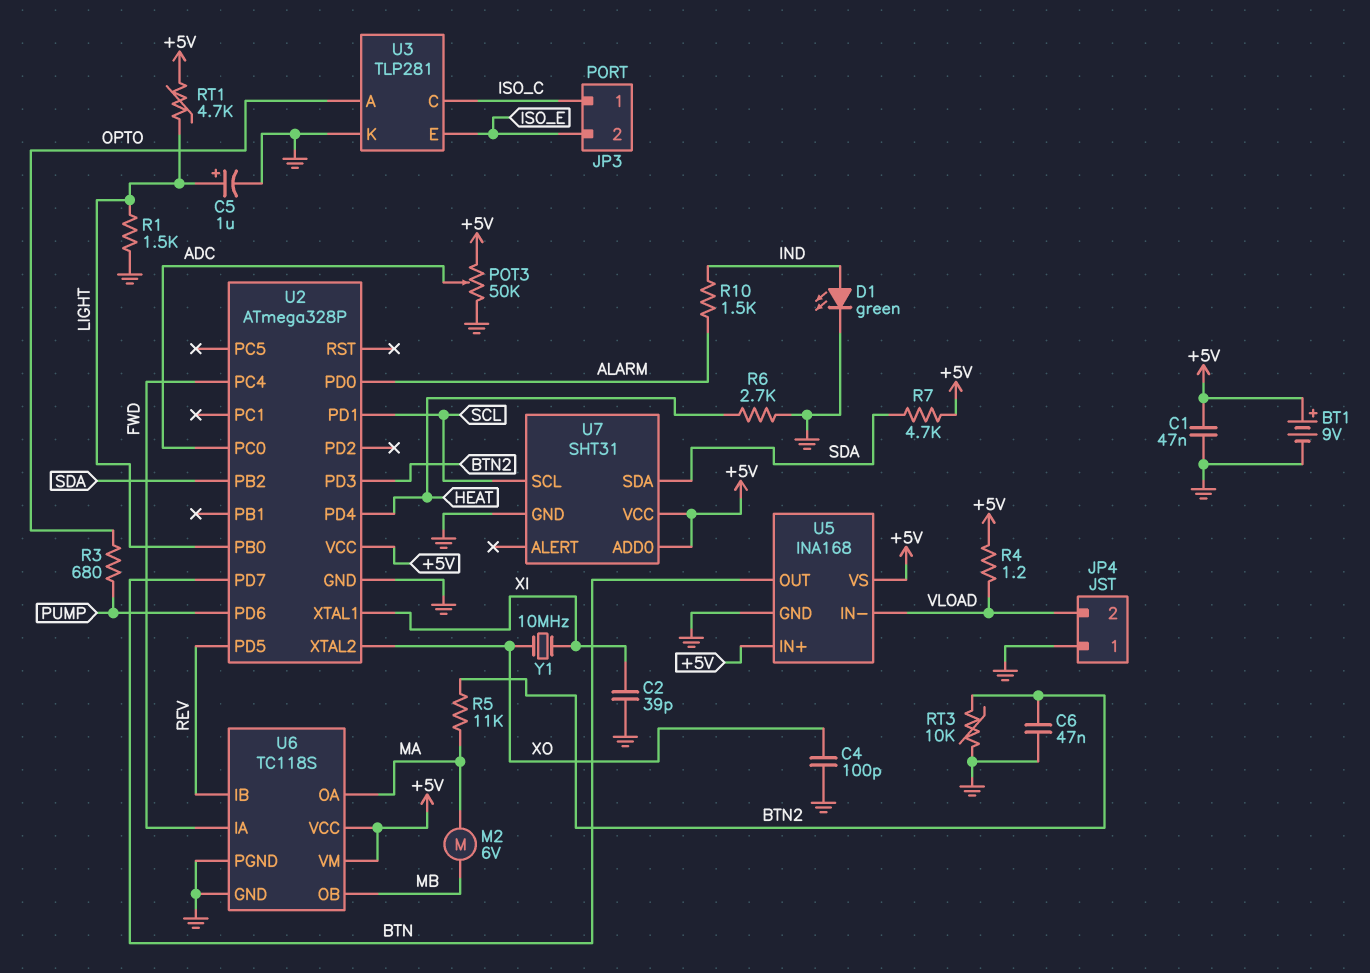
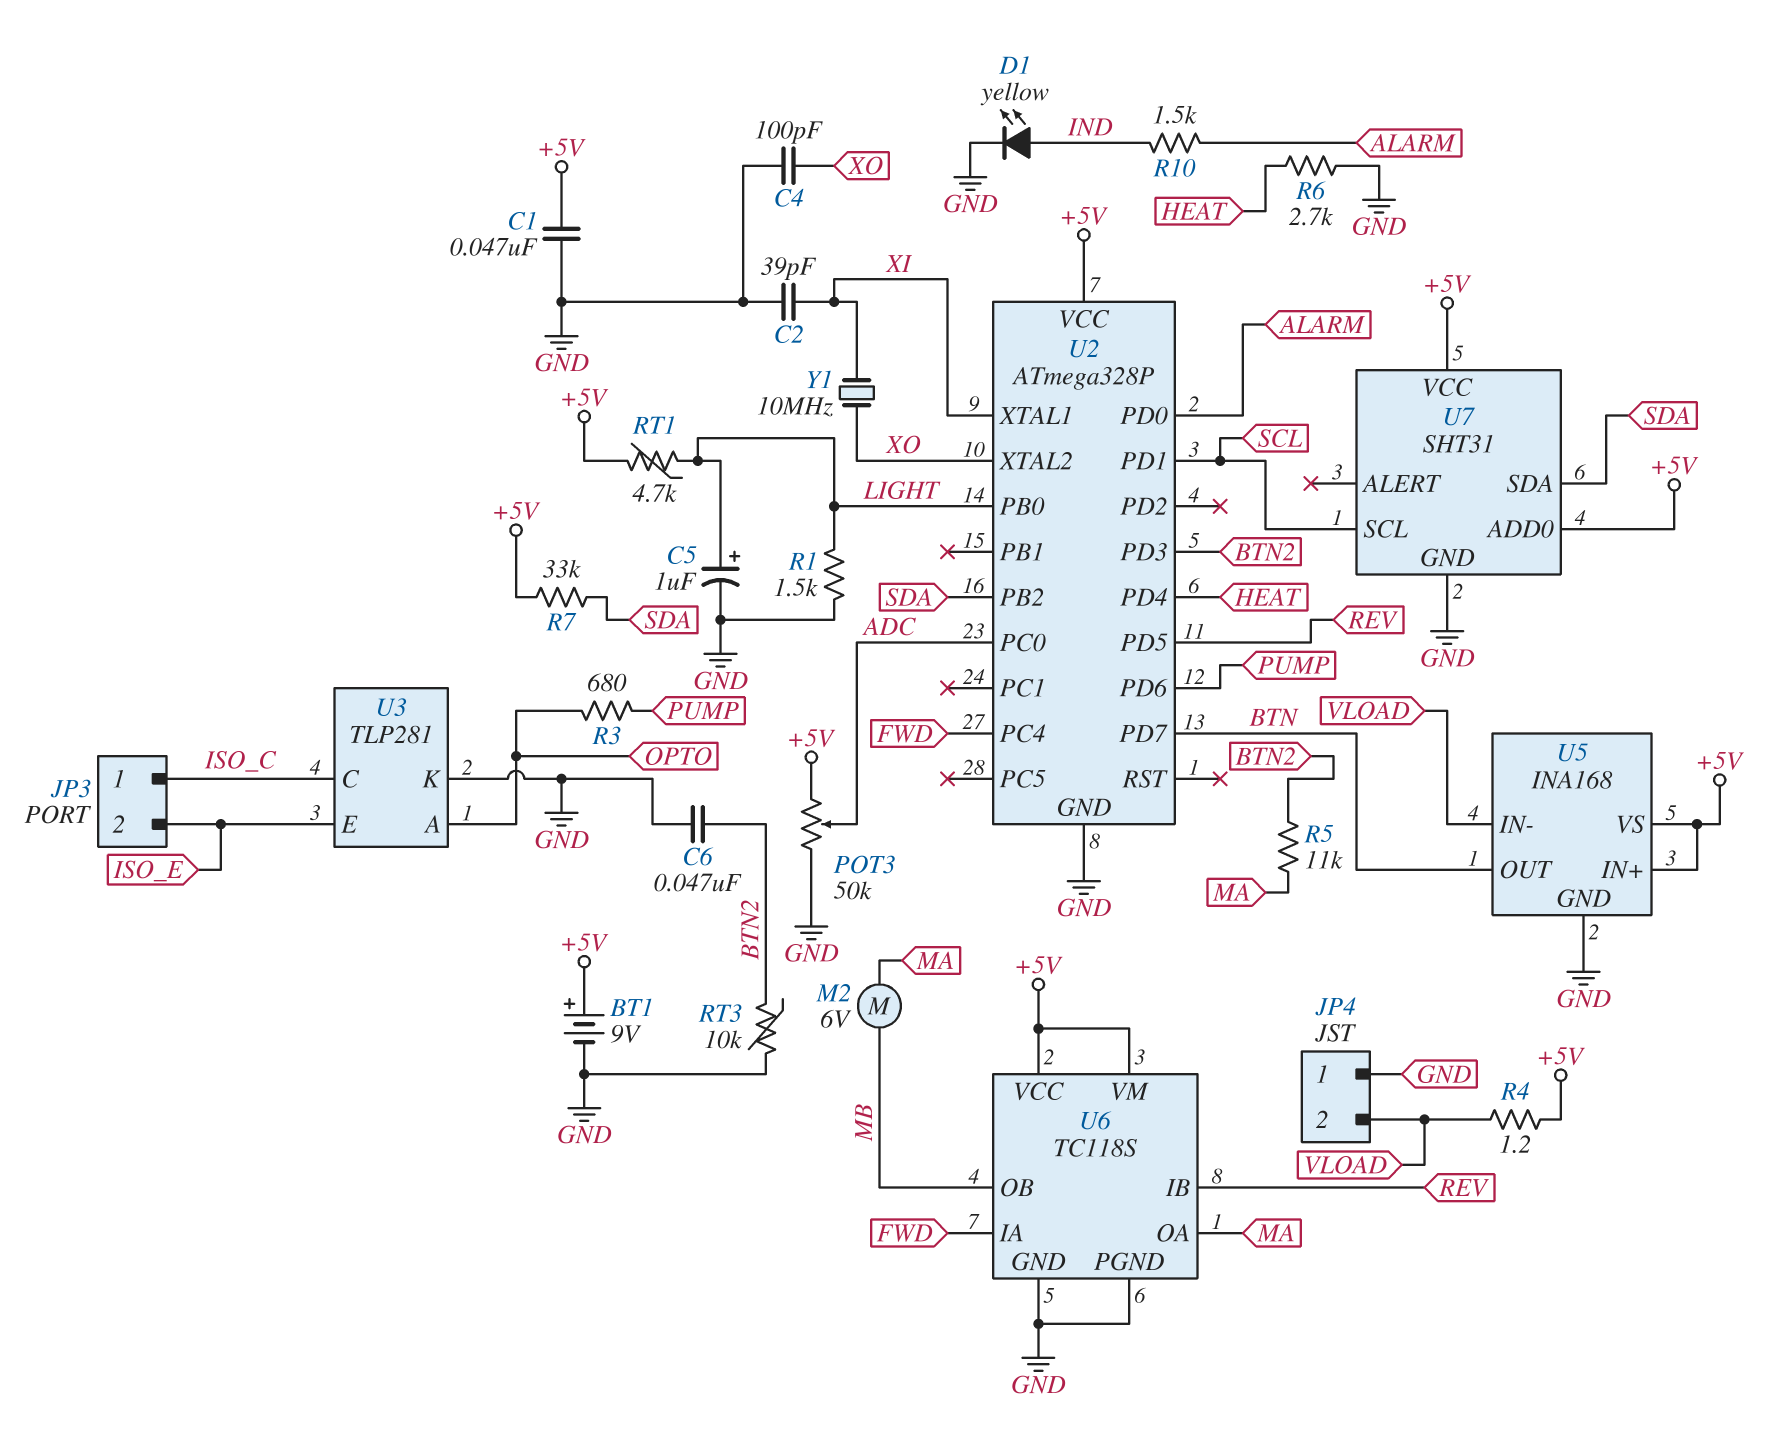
D1: LED green (A IND, K GND) -> LED yellow (A IND, K GND)
R7: 4.7k (+5V, SDA) -> 33k (+5V, SDA)

